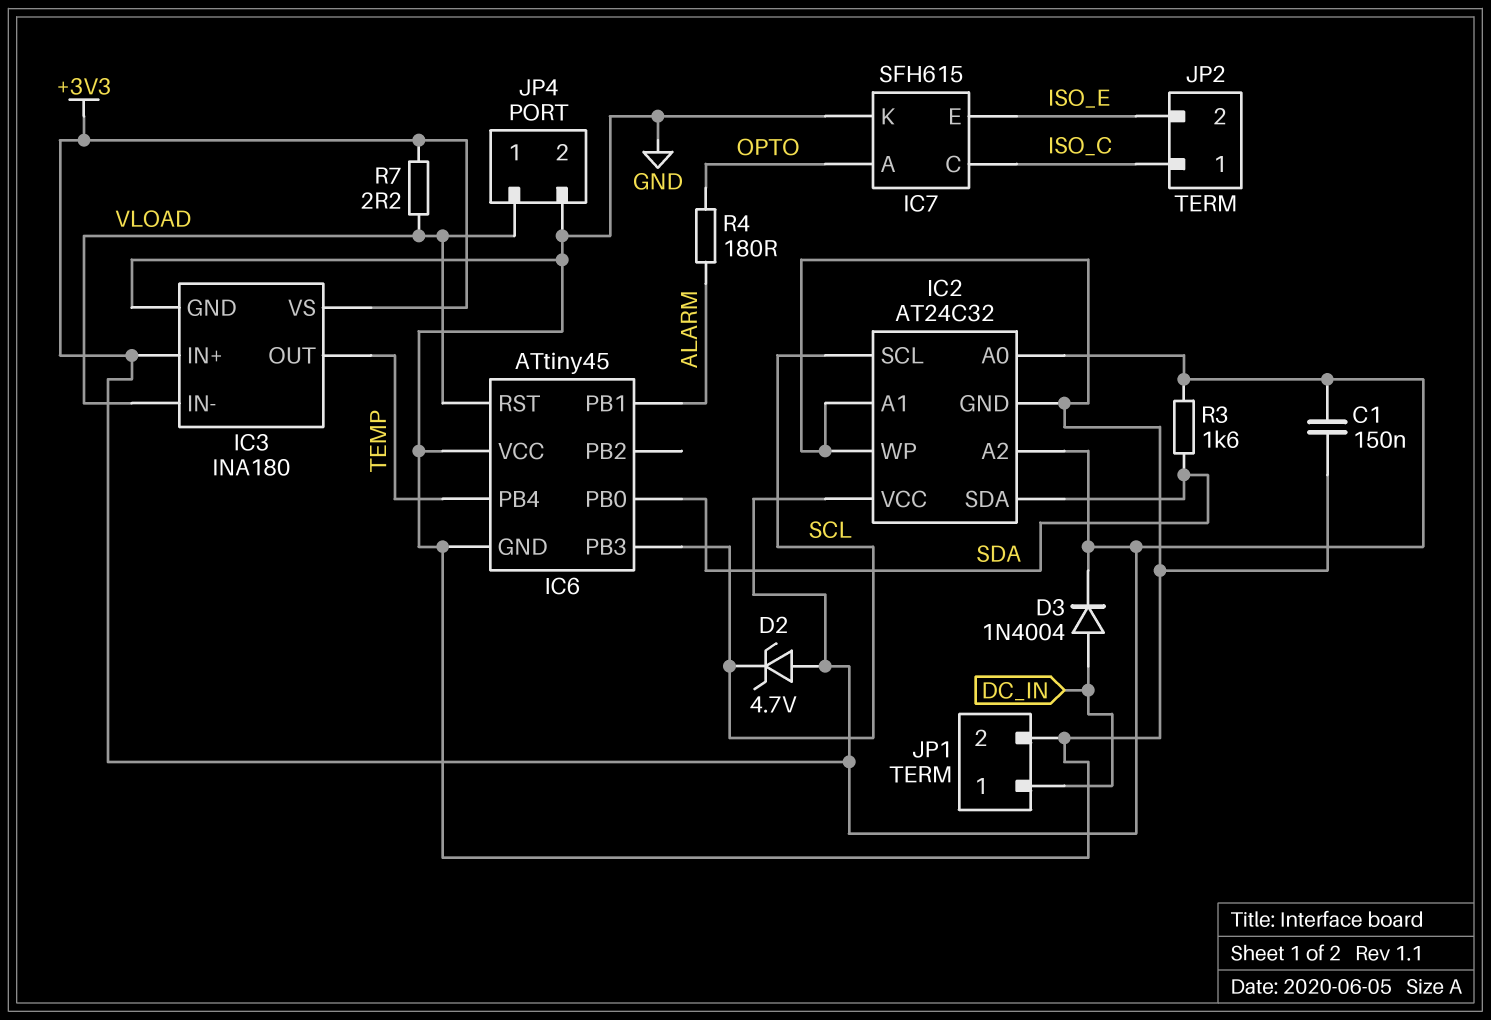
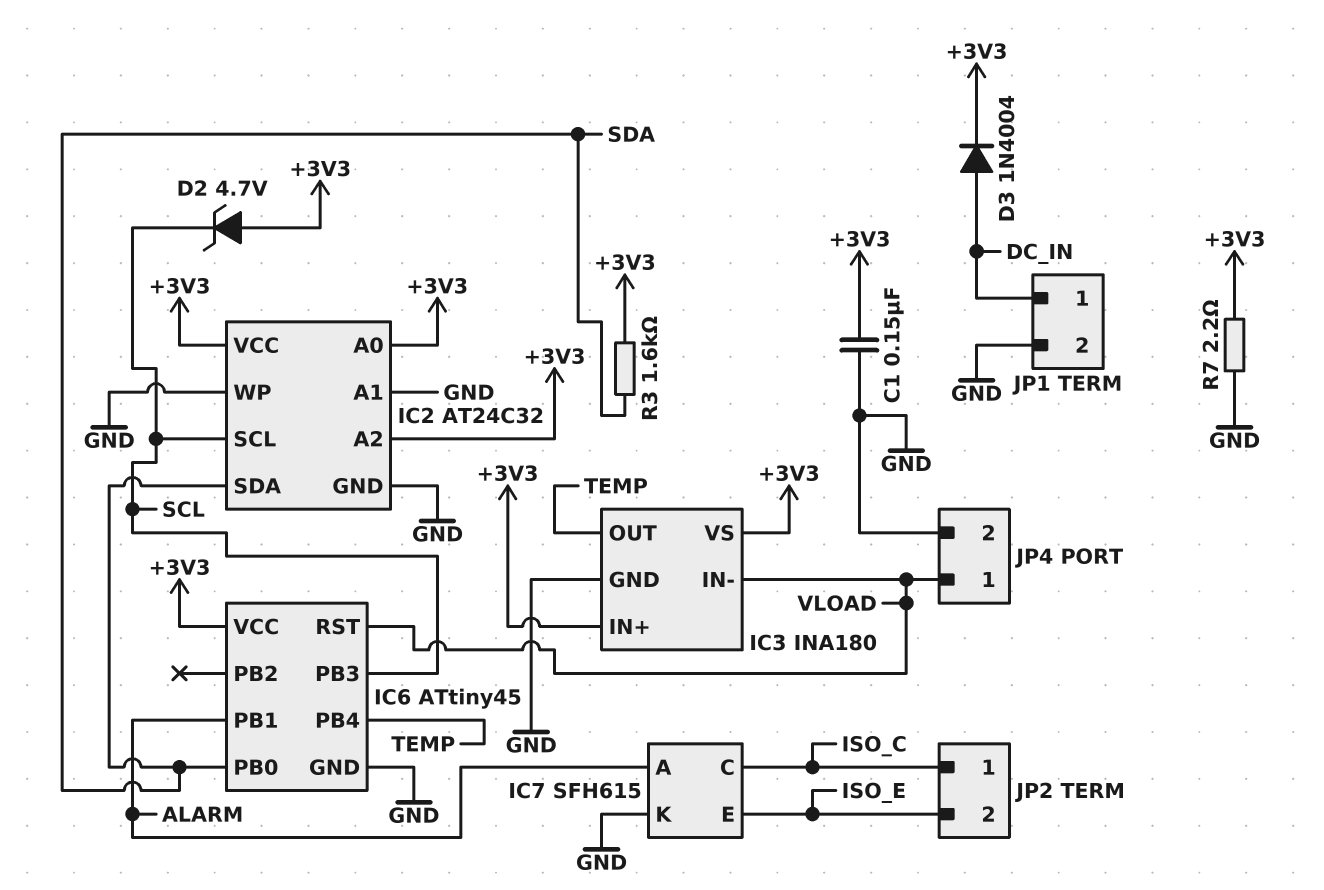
IC6 pin VCC: GND -> +3V3
IC7 pin A: OPTO -> ALARM
R4: 180 (ALARM, OPTO) -> none
R7: 2.2 (+3V3, VLOAD) -> 2.2 (+3V3, GND)

